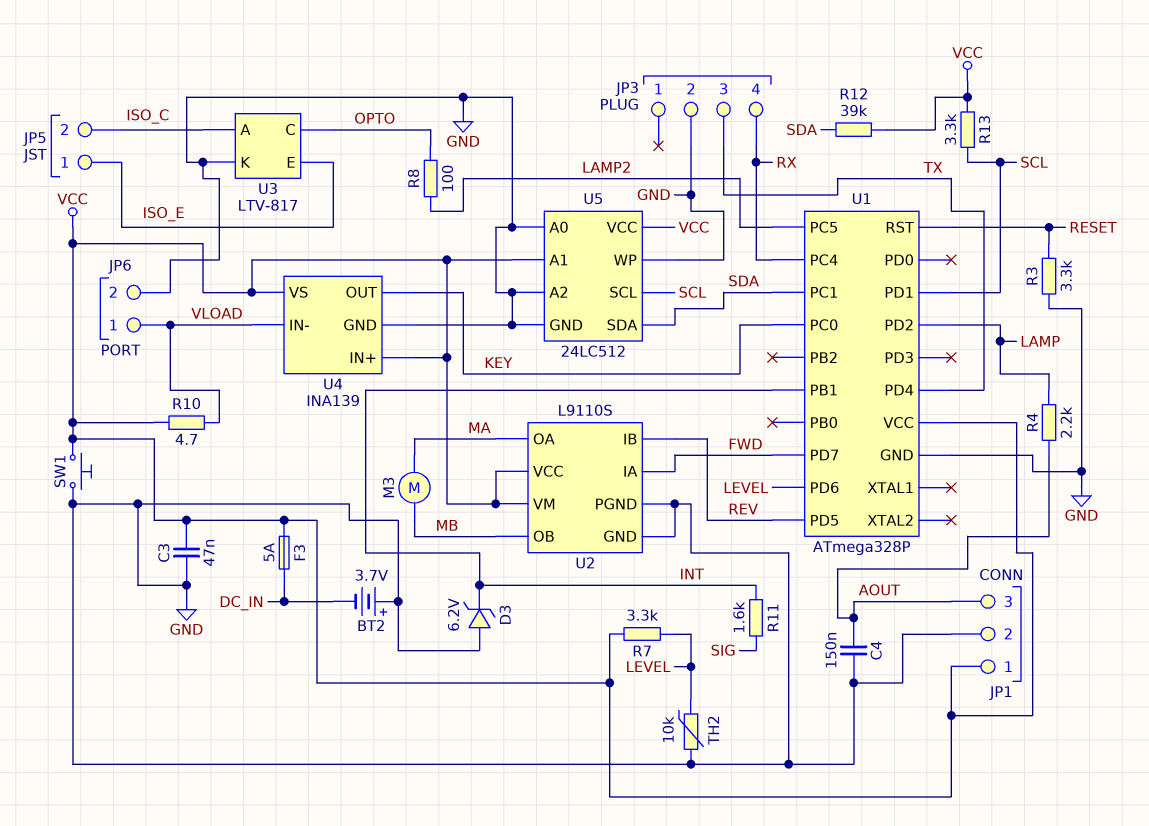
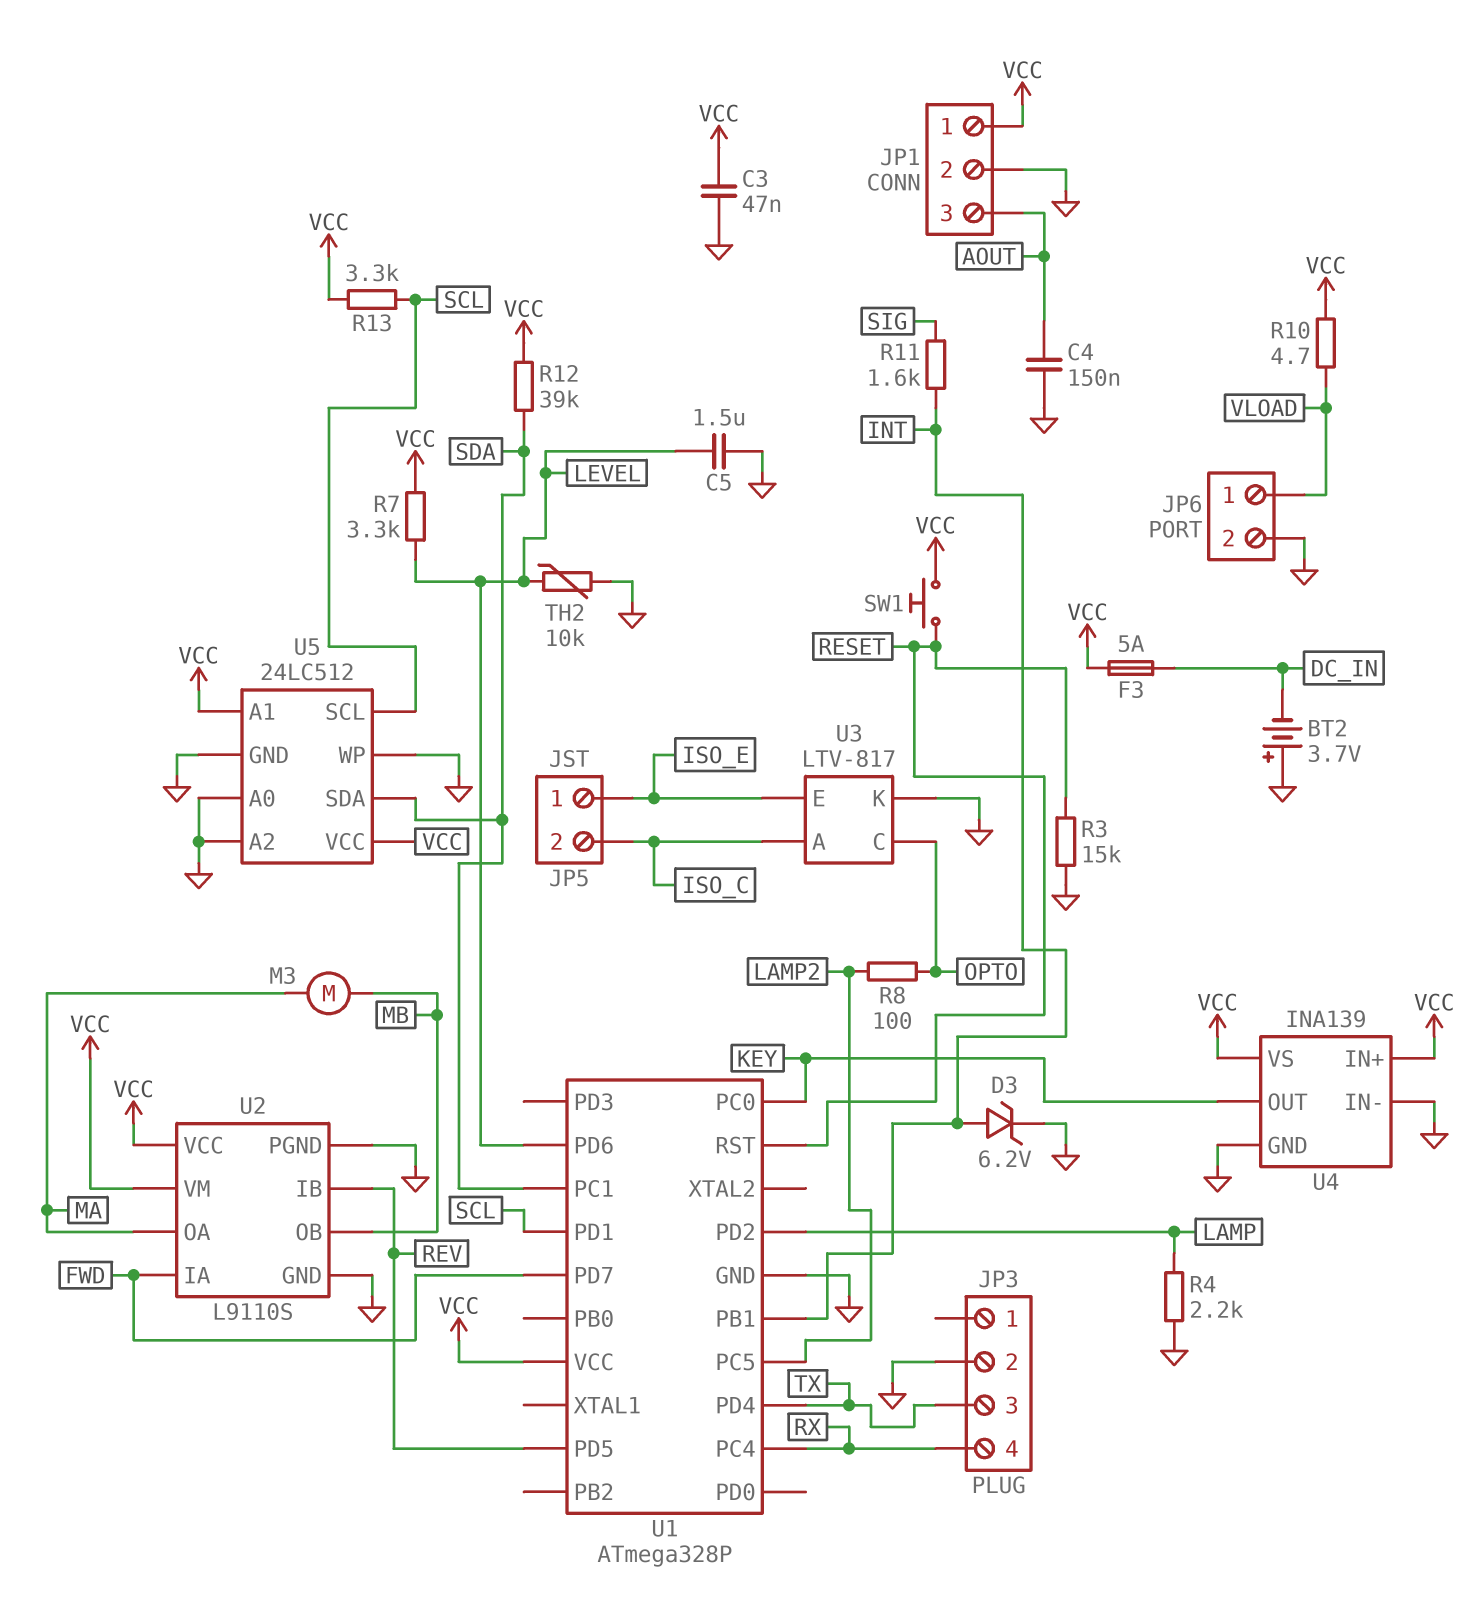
C5: none -> 1.5uF (GND, LEVEL)
D3: zener 6.2V (A GND, K INT) -> zener 6.2V (A INT, K GND)
R3: 3.3k (GND, RESET) -> 15k (GND, RESET)
R4: 2.2k (AOUT, LAMP) -> 2.2k (GND, LAMP)
SW1: button (GND, VCC) -> button (RESET, VCC)
U4 pin IN-: VLOAD -> GND

